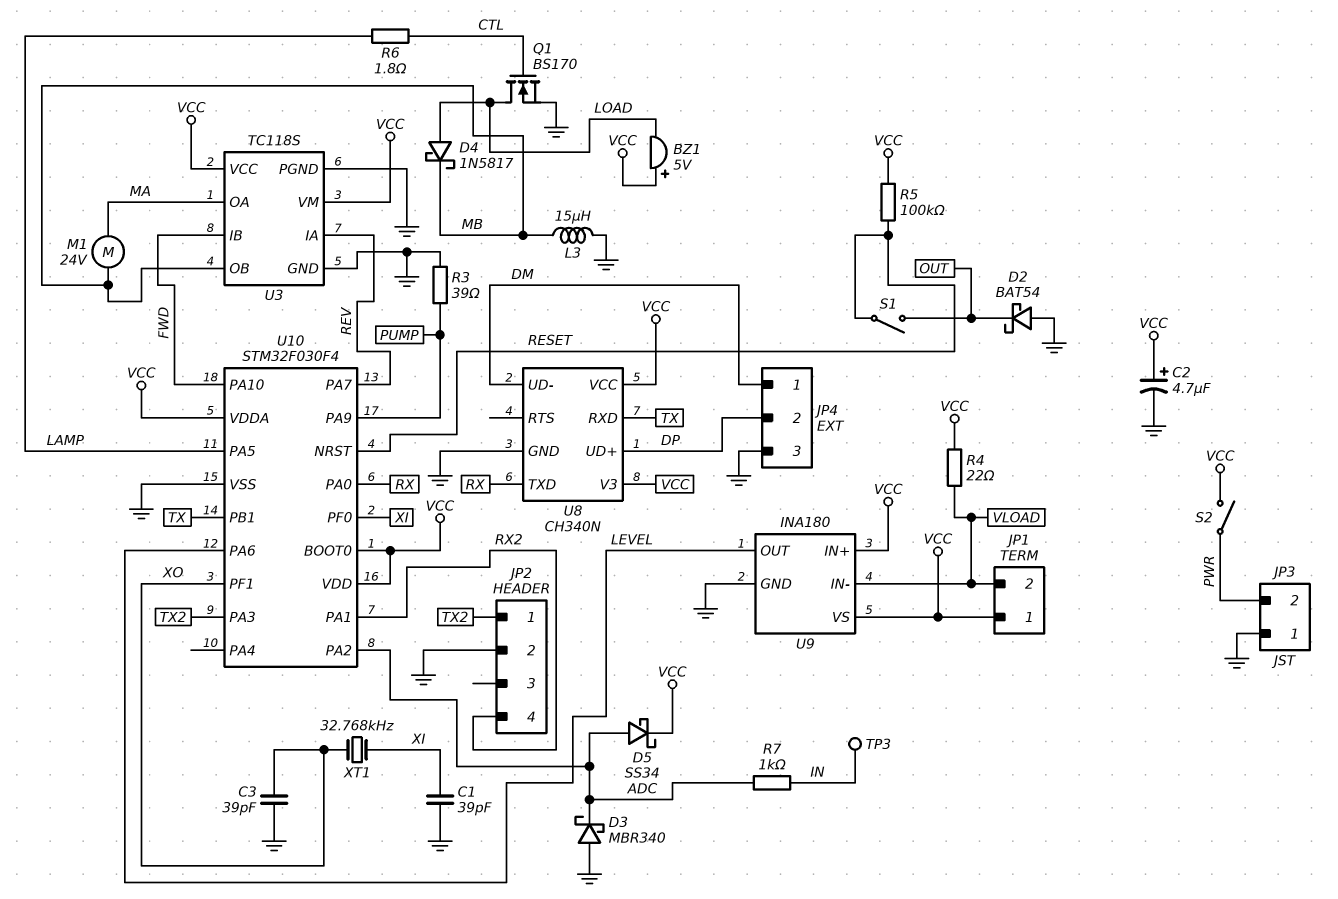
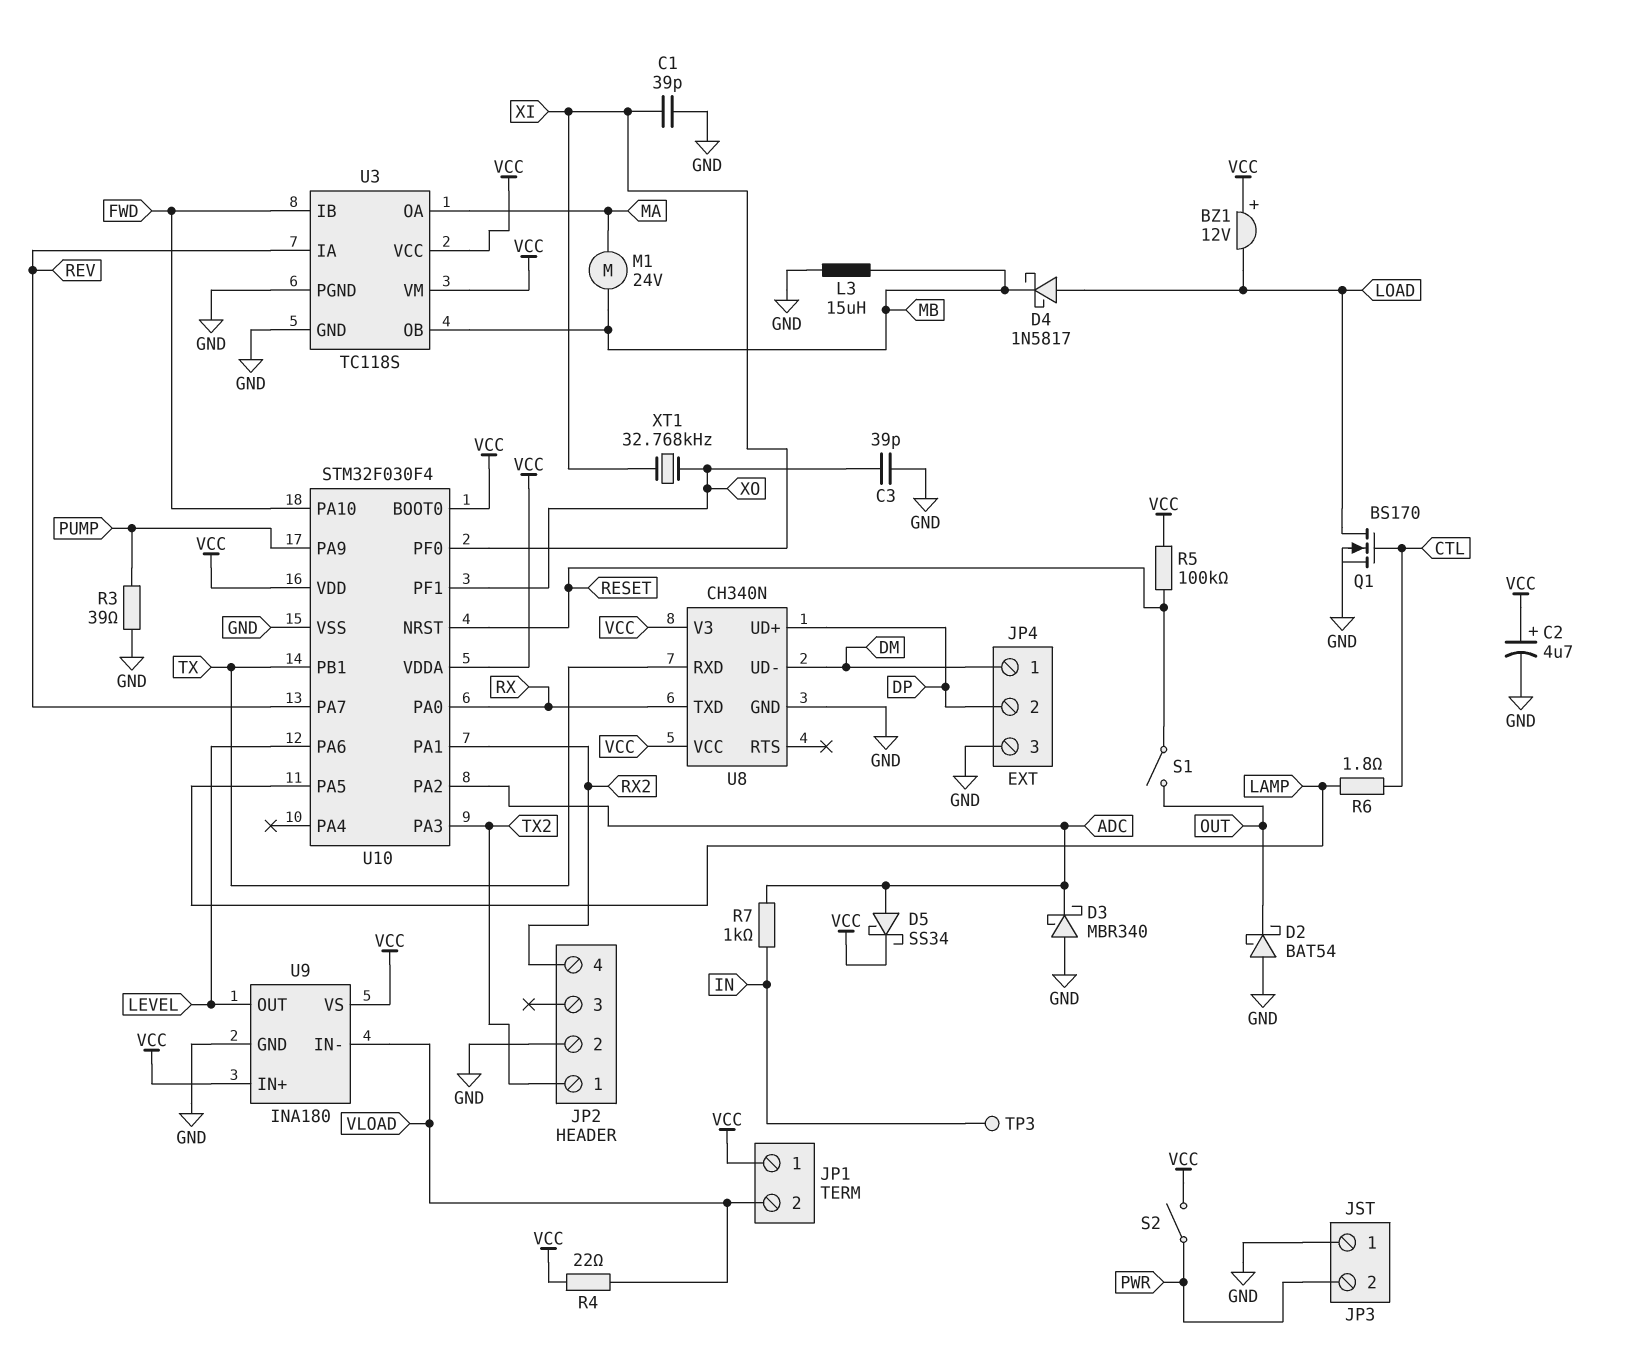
BZ1: buzzer 5V (plus VCC, minus LOAD) -> buzzer 12V (plus VCC, minus LOAD)

